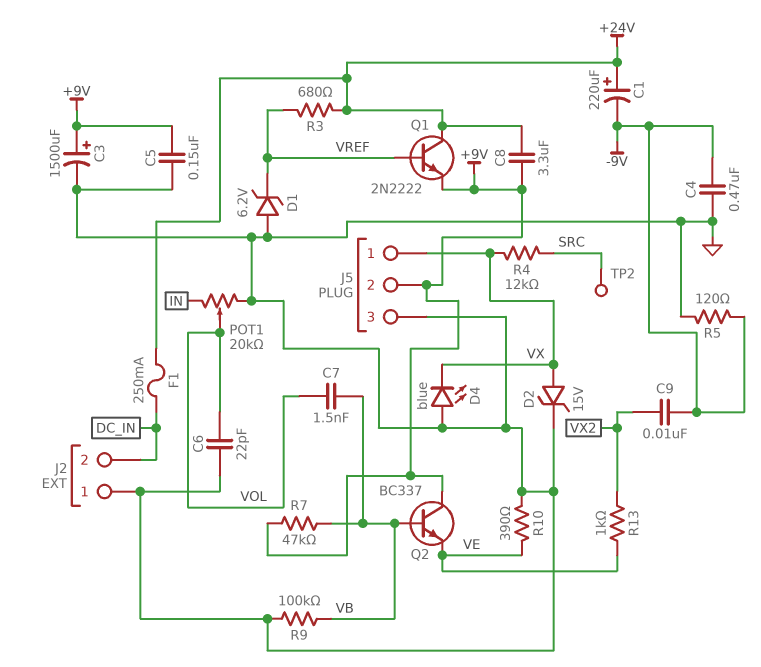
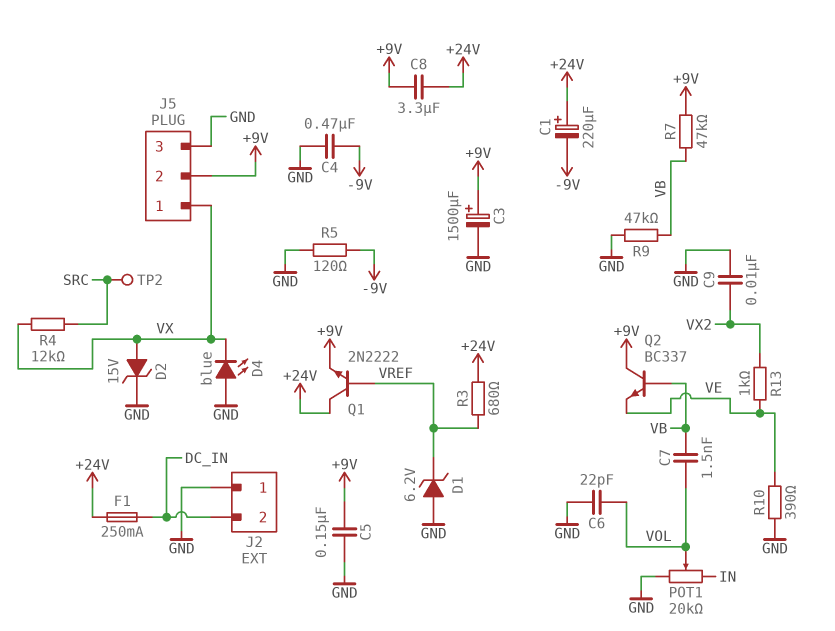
C9: 10nF (-9V, VX2) -> 10nF (GND, VX2)
R9: 100k (GND, VB) -> 47k (GND, VB)

